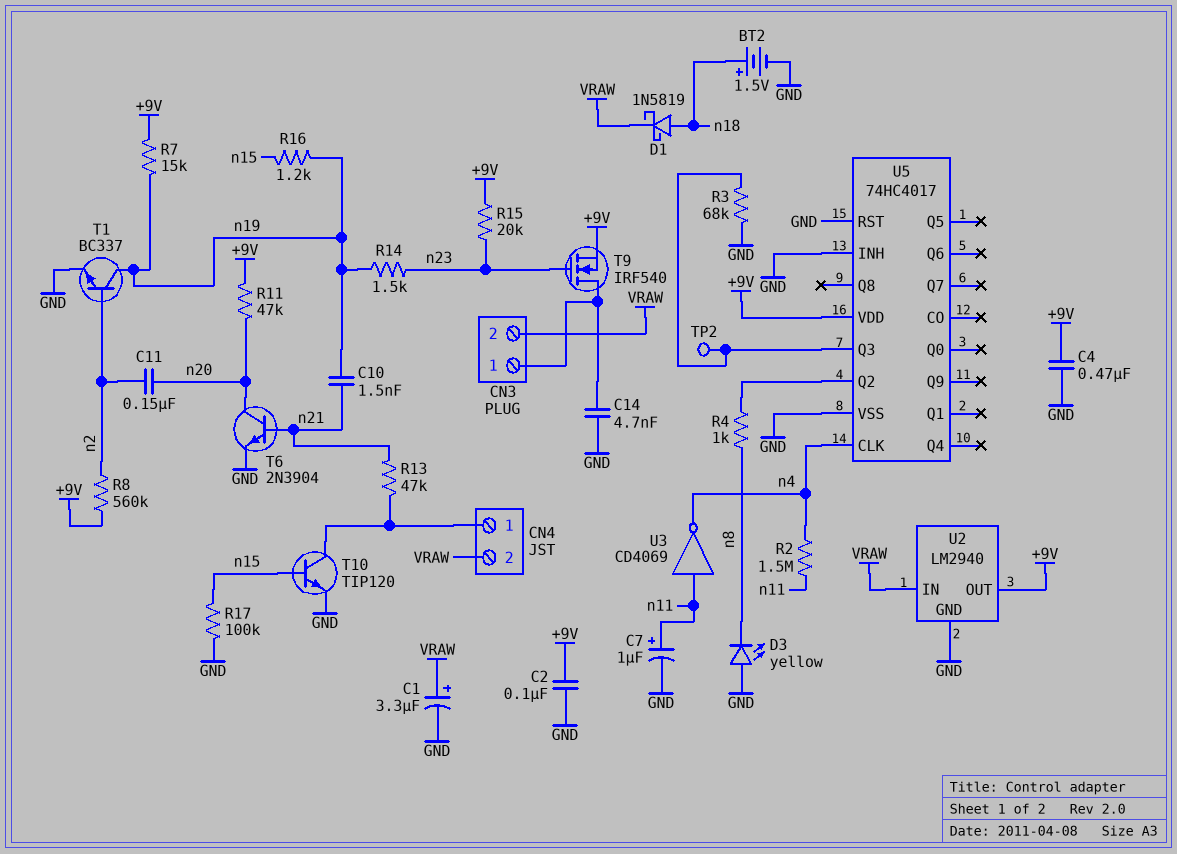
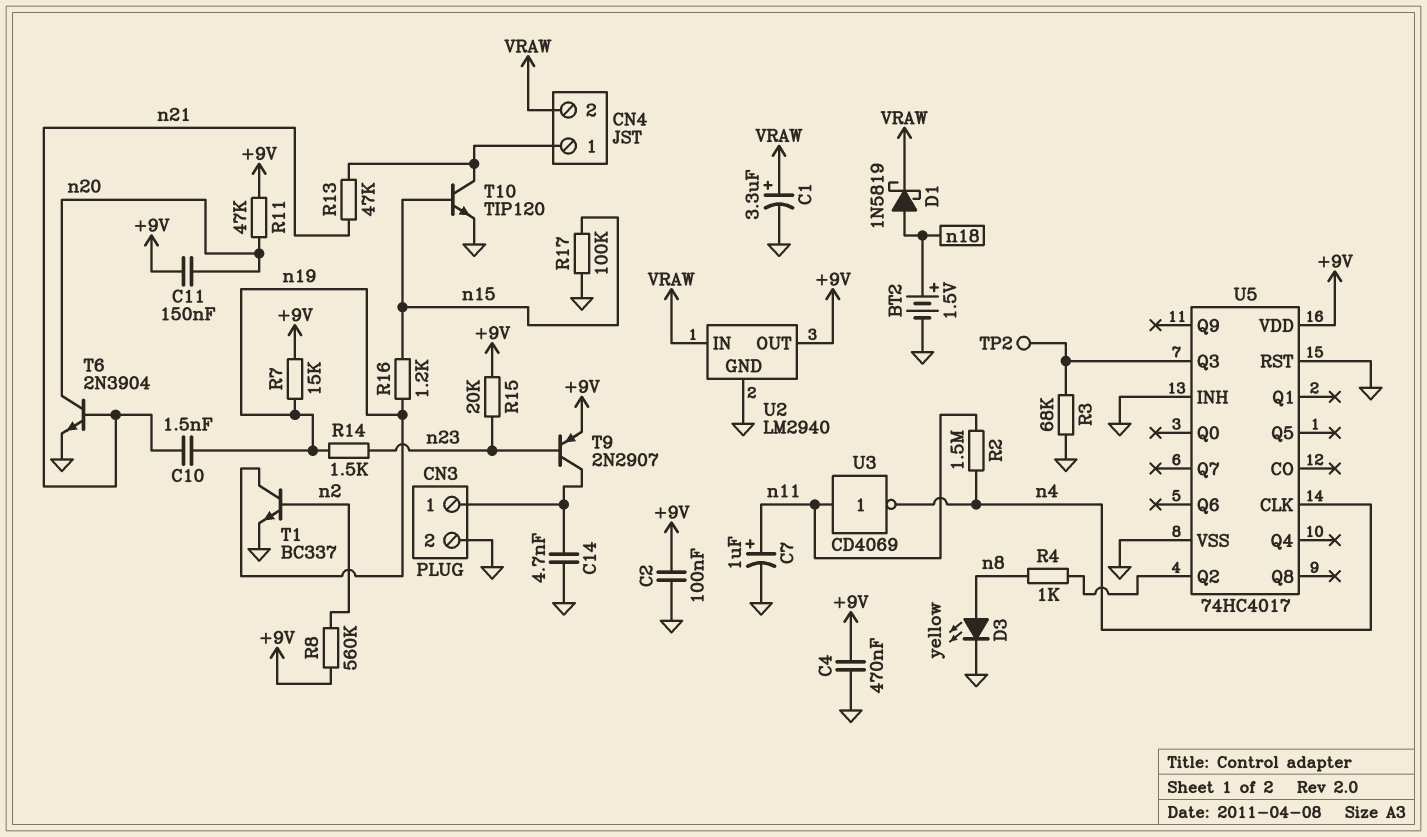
C11: 150nF (n2, n20) -> 150nF (+9V, n20)
CN3 pin 2: VRAW -> GND
D3: LED yellow (A GND, K n8) -> LED yellow (A n8, K GND)
T9: NMOS IRF540 (G n23, D CN3/1, S +9V) -> PNP 2N2907 (B n23, C CN3/1, E +9V)

